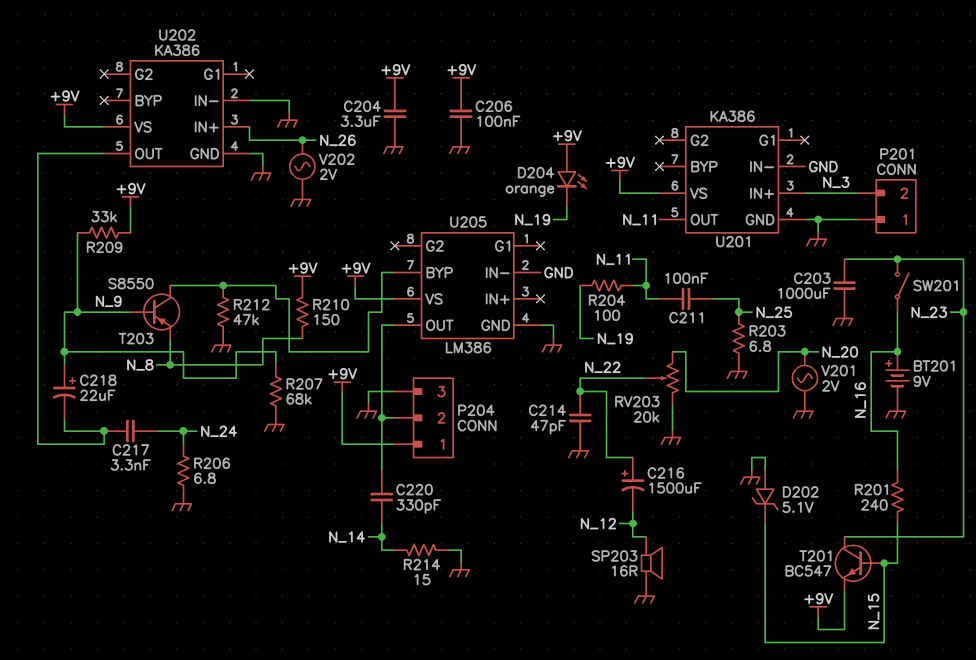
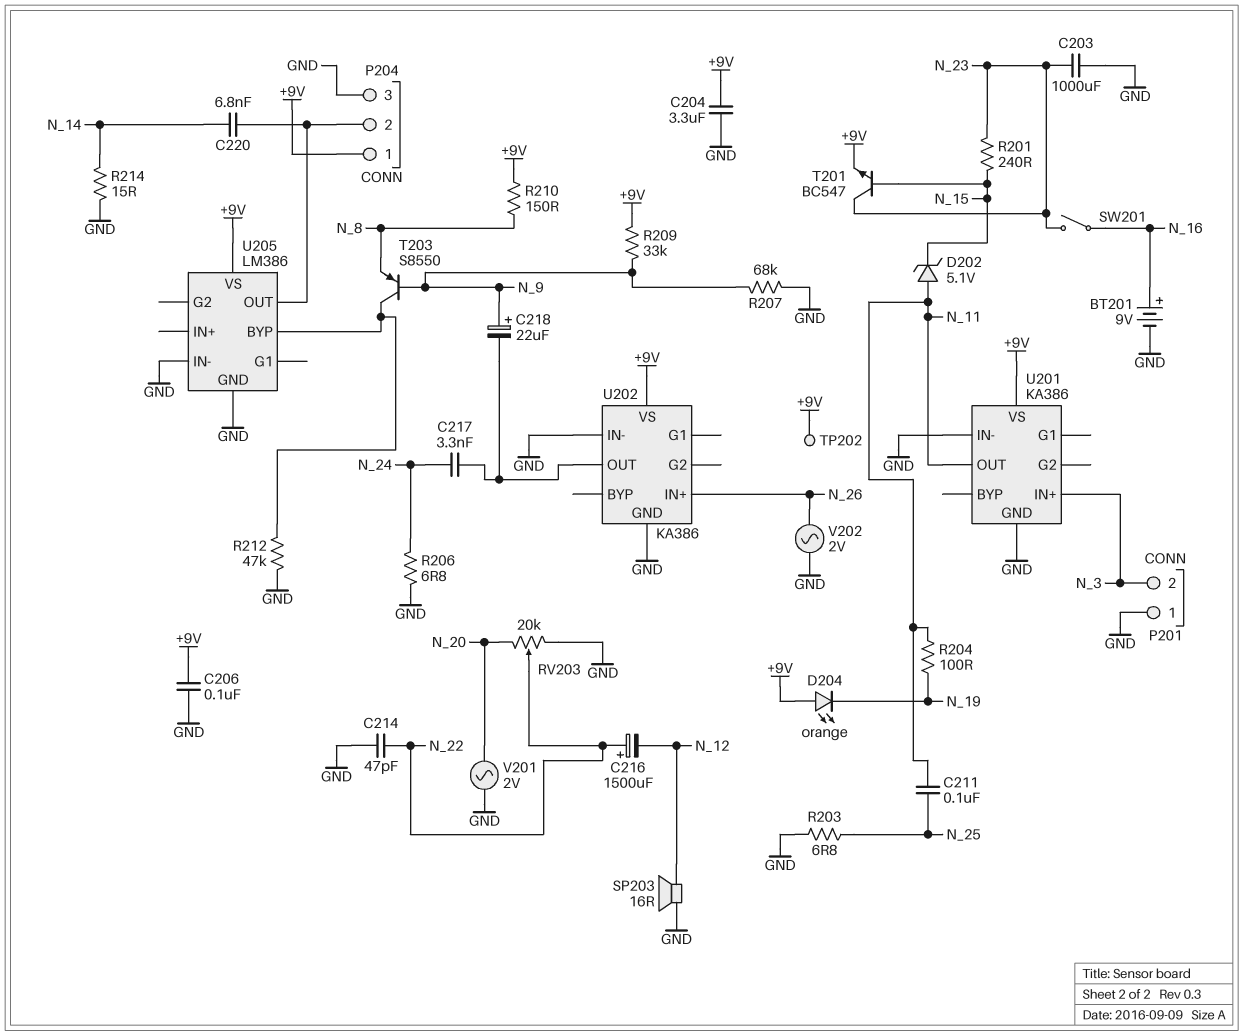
C220: 330pF (N_14, P204/2) -> 6.8nF (N_14, P204/2)
D202: zener 5.1V (A GND, K N_15) -> zener 5.1V (A N_11, K N_15)
R201: 240 (N_15, N_16) -> 240 (N_15, N_23)
TP202: none -> test point (+9V)

